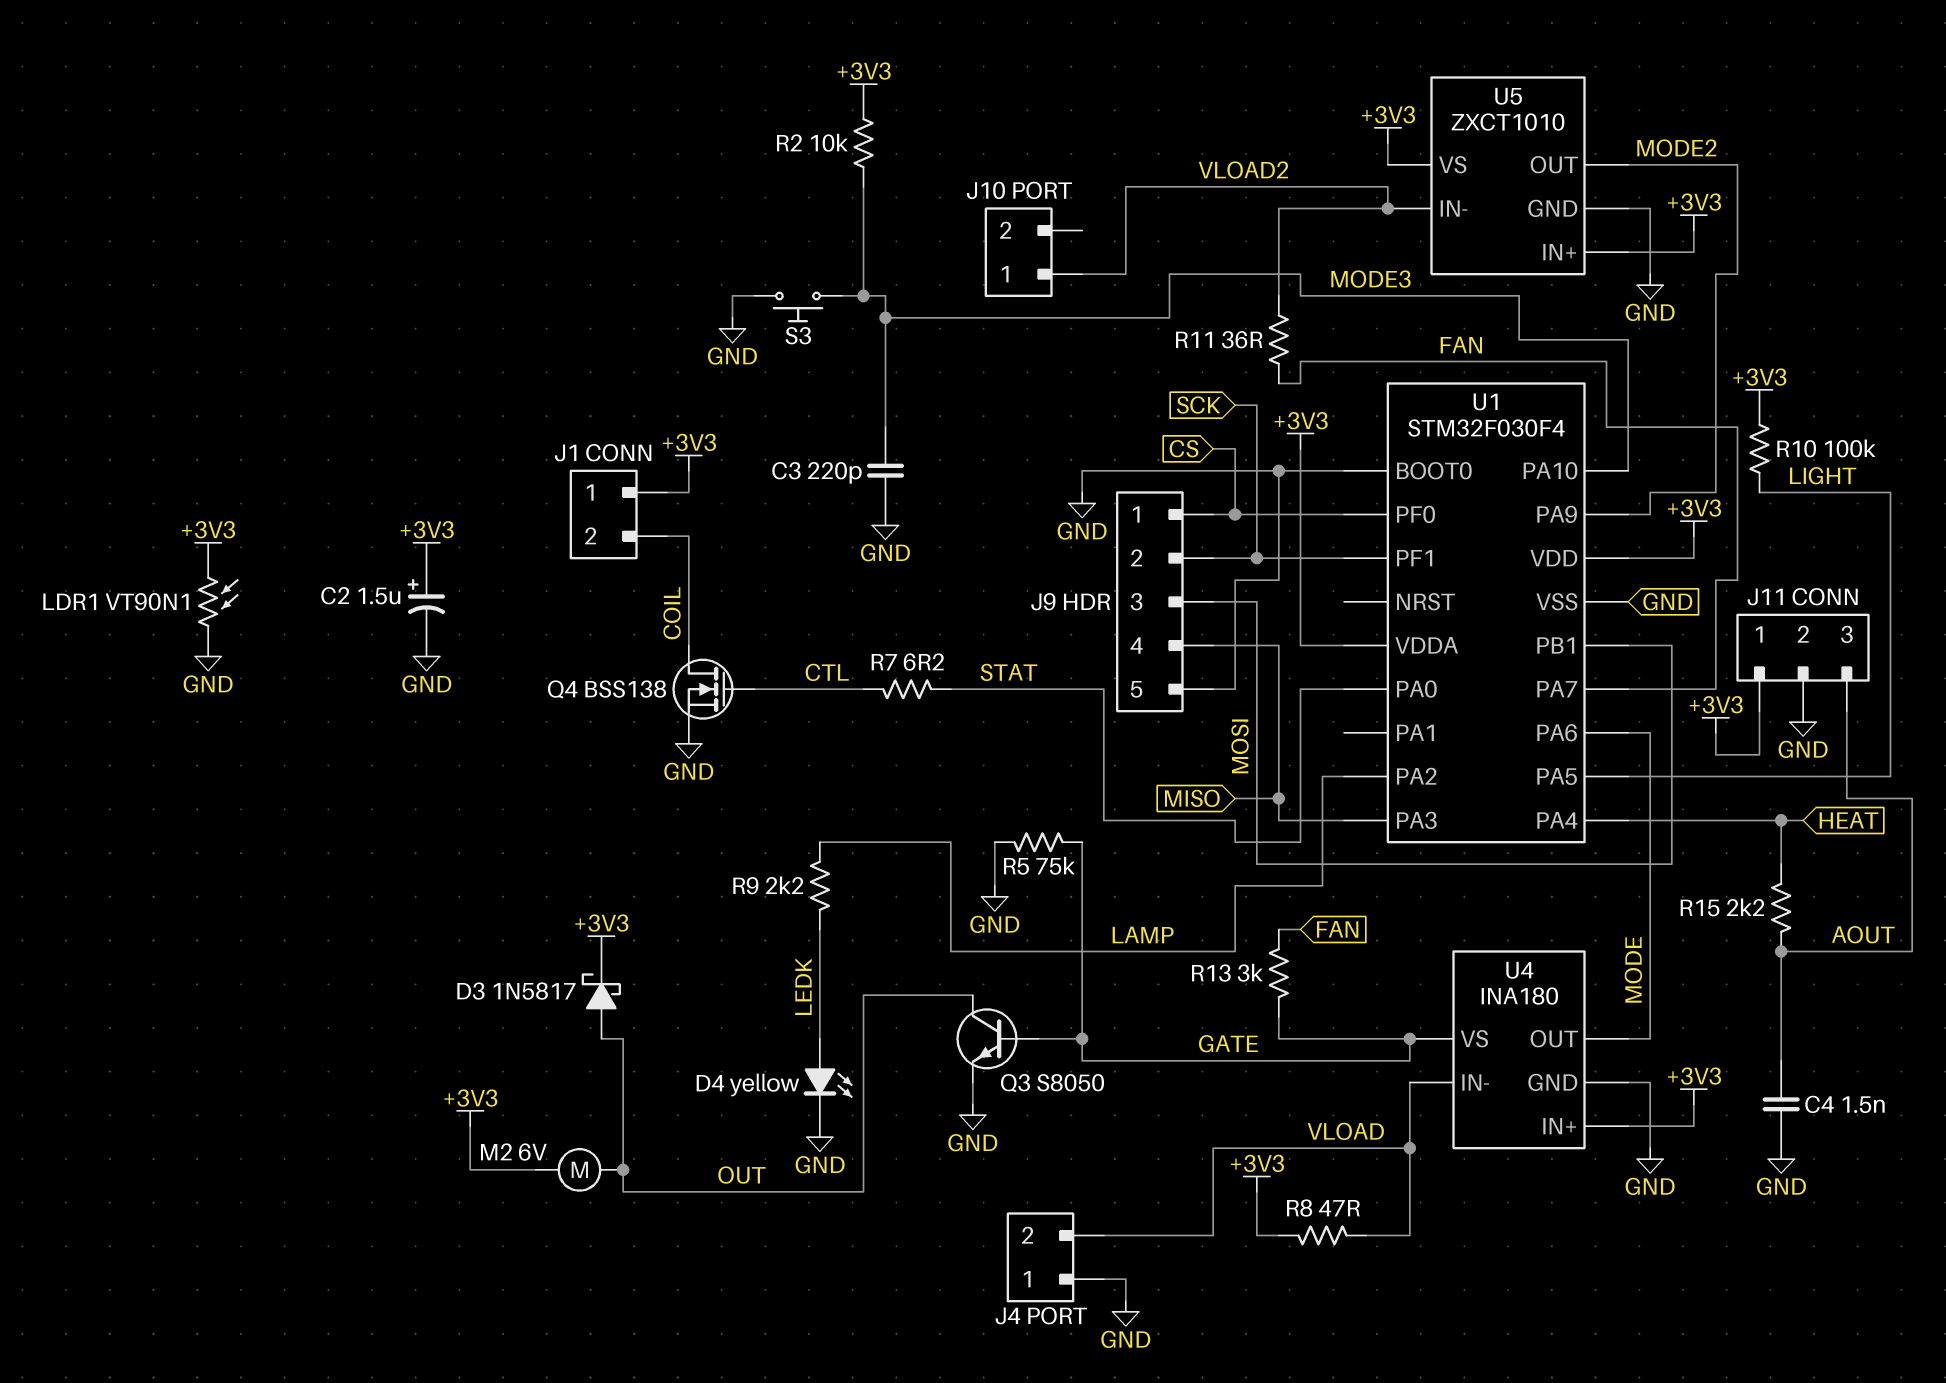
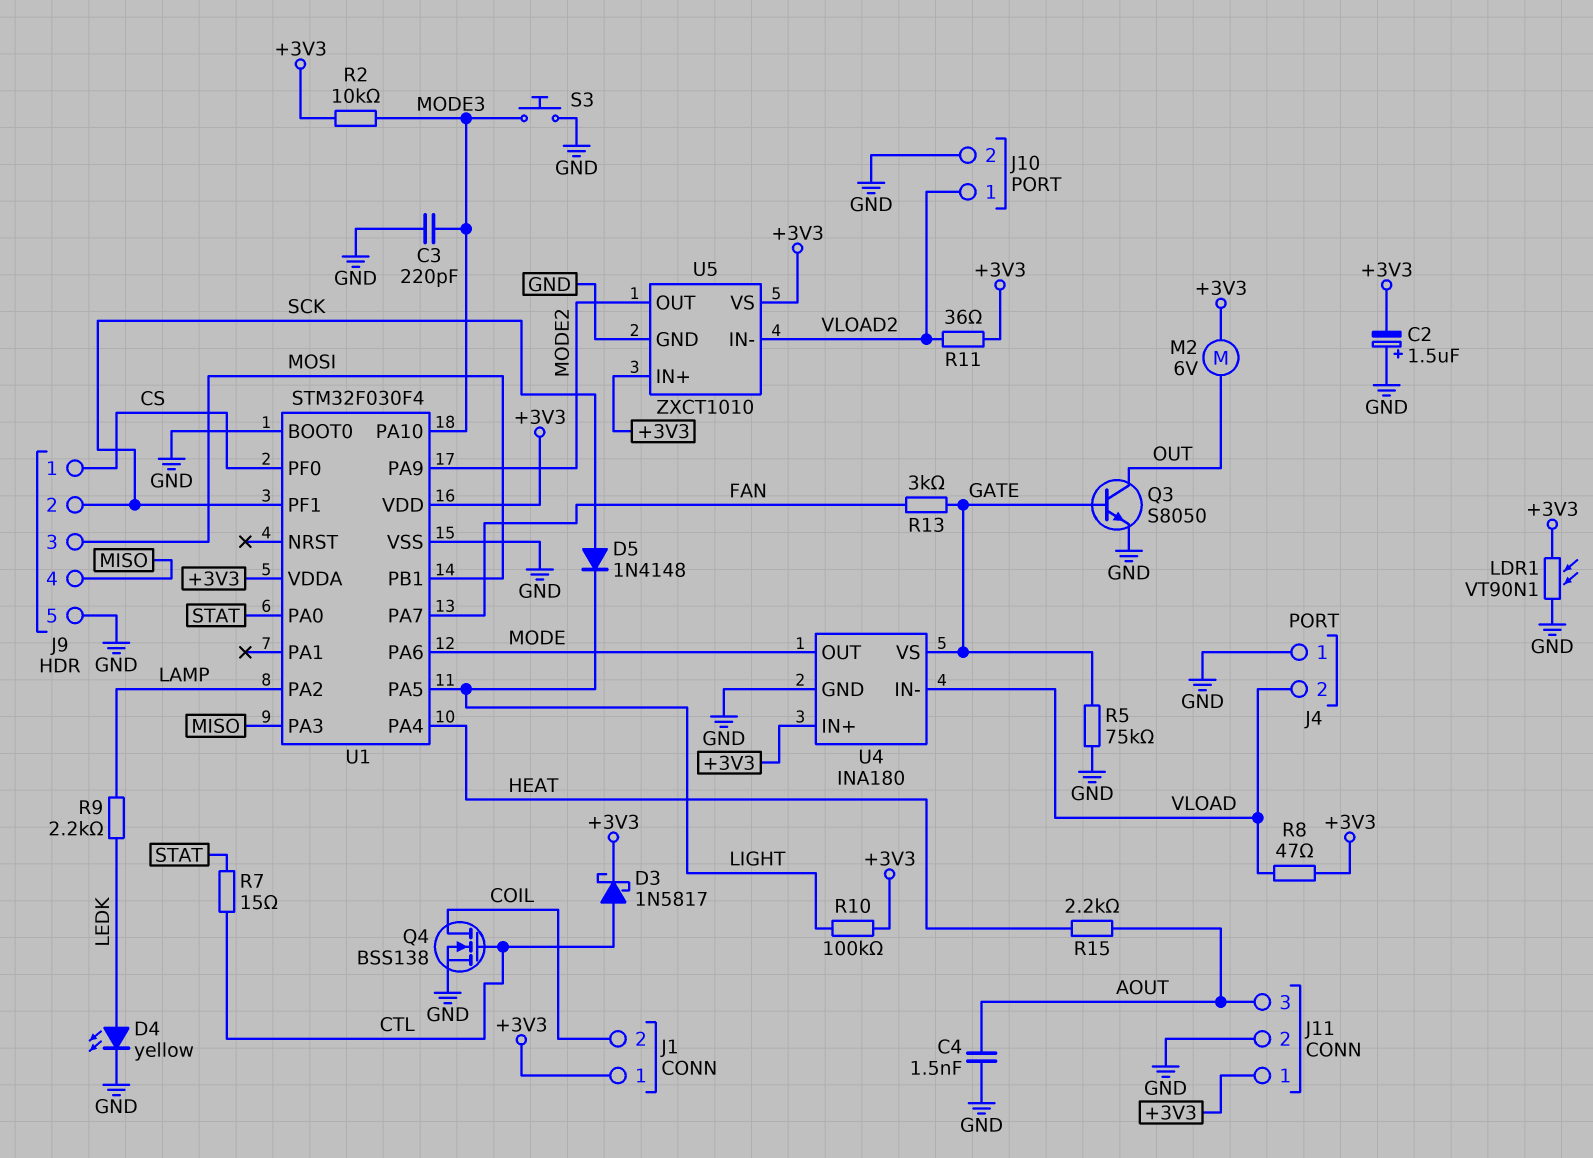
C2: 1.5uF (plus +3V3, minus GND) -> 1.5uF (plus GND, minus +3V3)
D3: schottky 1N5817 (A OUT, K +3V3) -> schottky 1N5817 (A CTL, K +3V3)
D5: none -> diode 1N4148 (A SCK, K LIGHT)
J10 pin 2: none -> GND
R7: 6.2 (CTL, STAT) -> 15 (CTL, STAT)
R11: 36 (FAN, VLOAD2) -> 36 (+3V3, VLOAD2)

